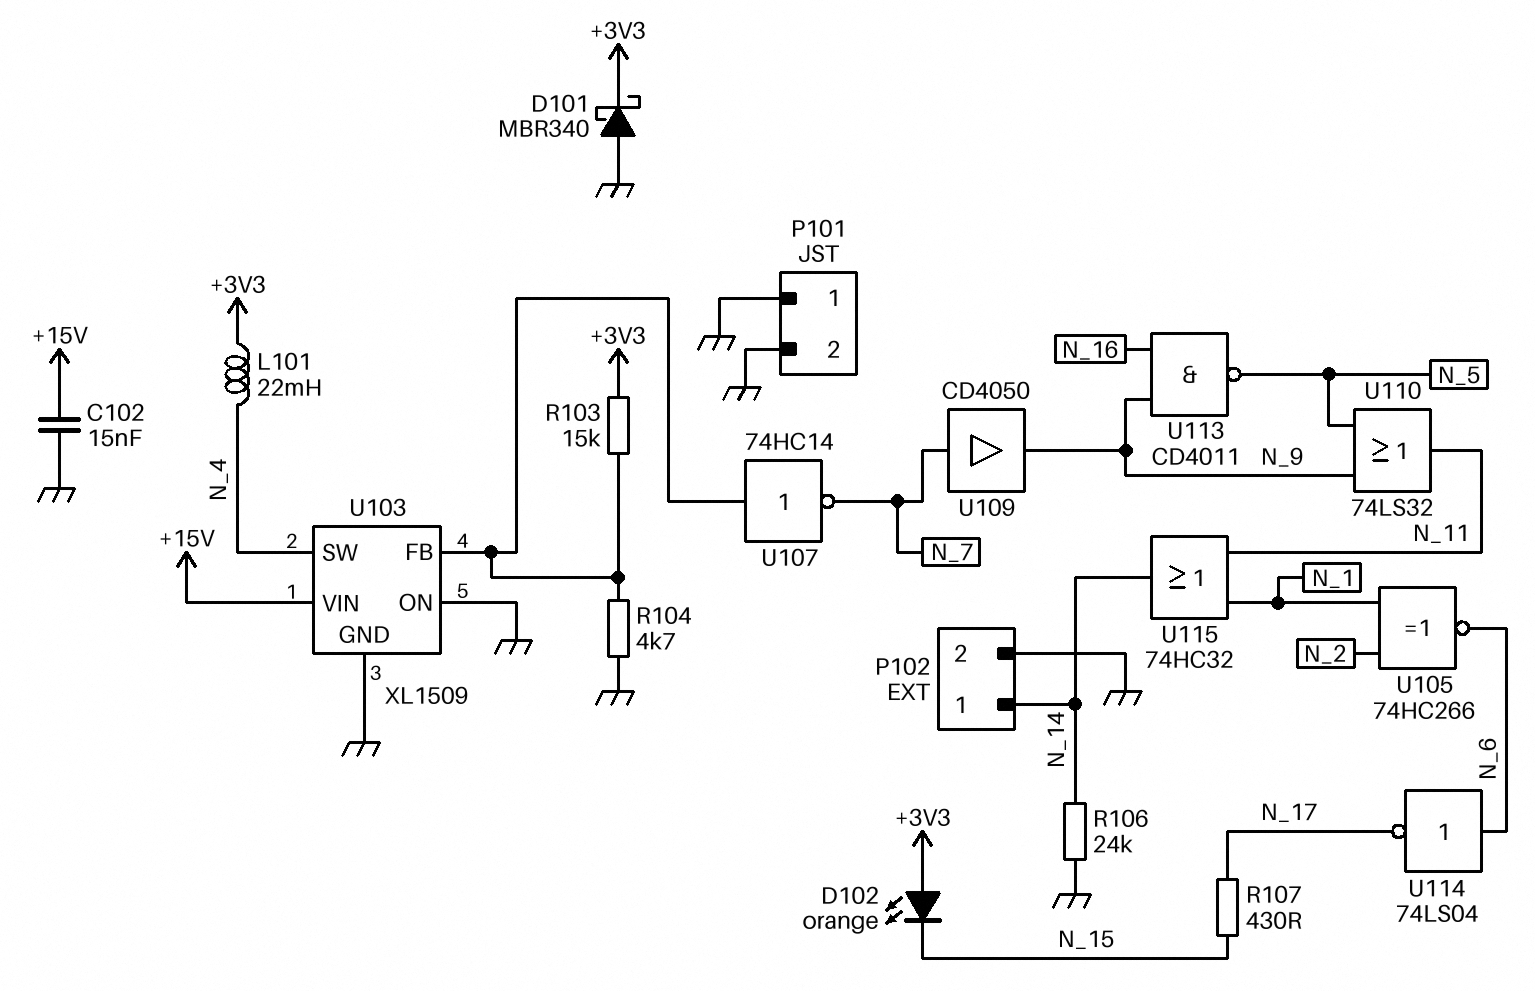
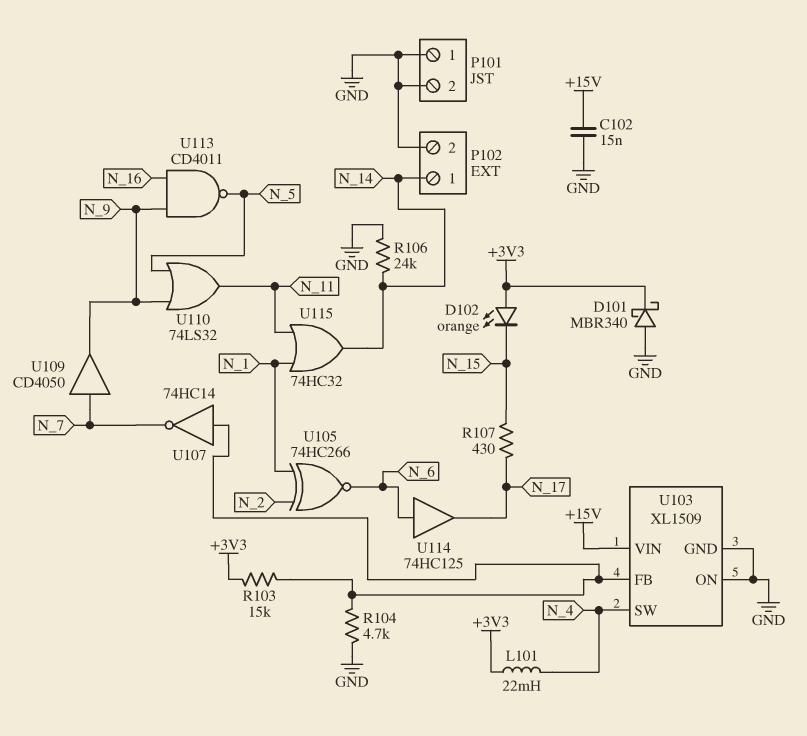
U114: NOT 74LS04 (in N_6, out N_17) -> buffer 74HC125 (in N_6, out N_17)

